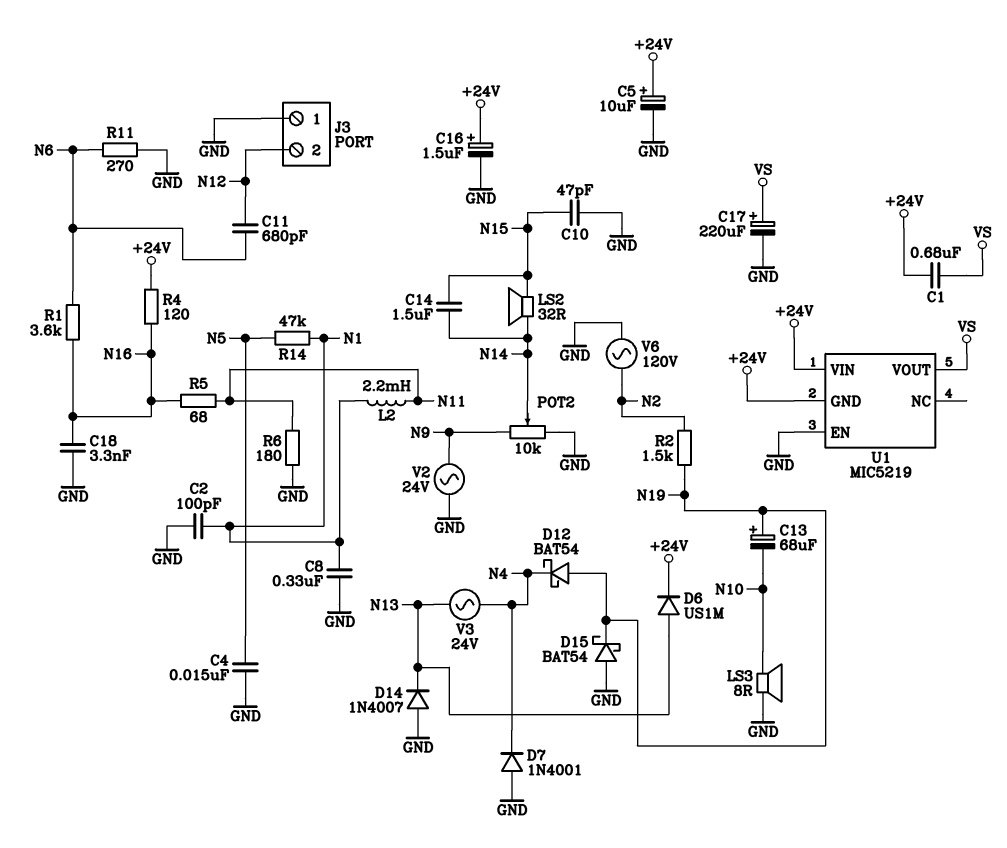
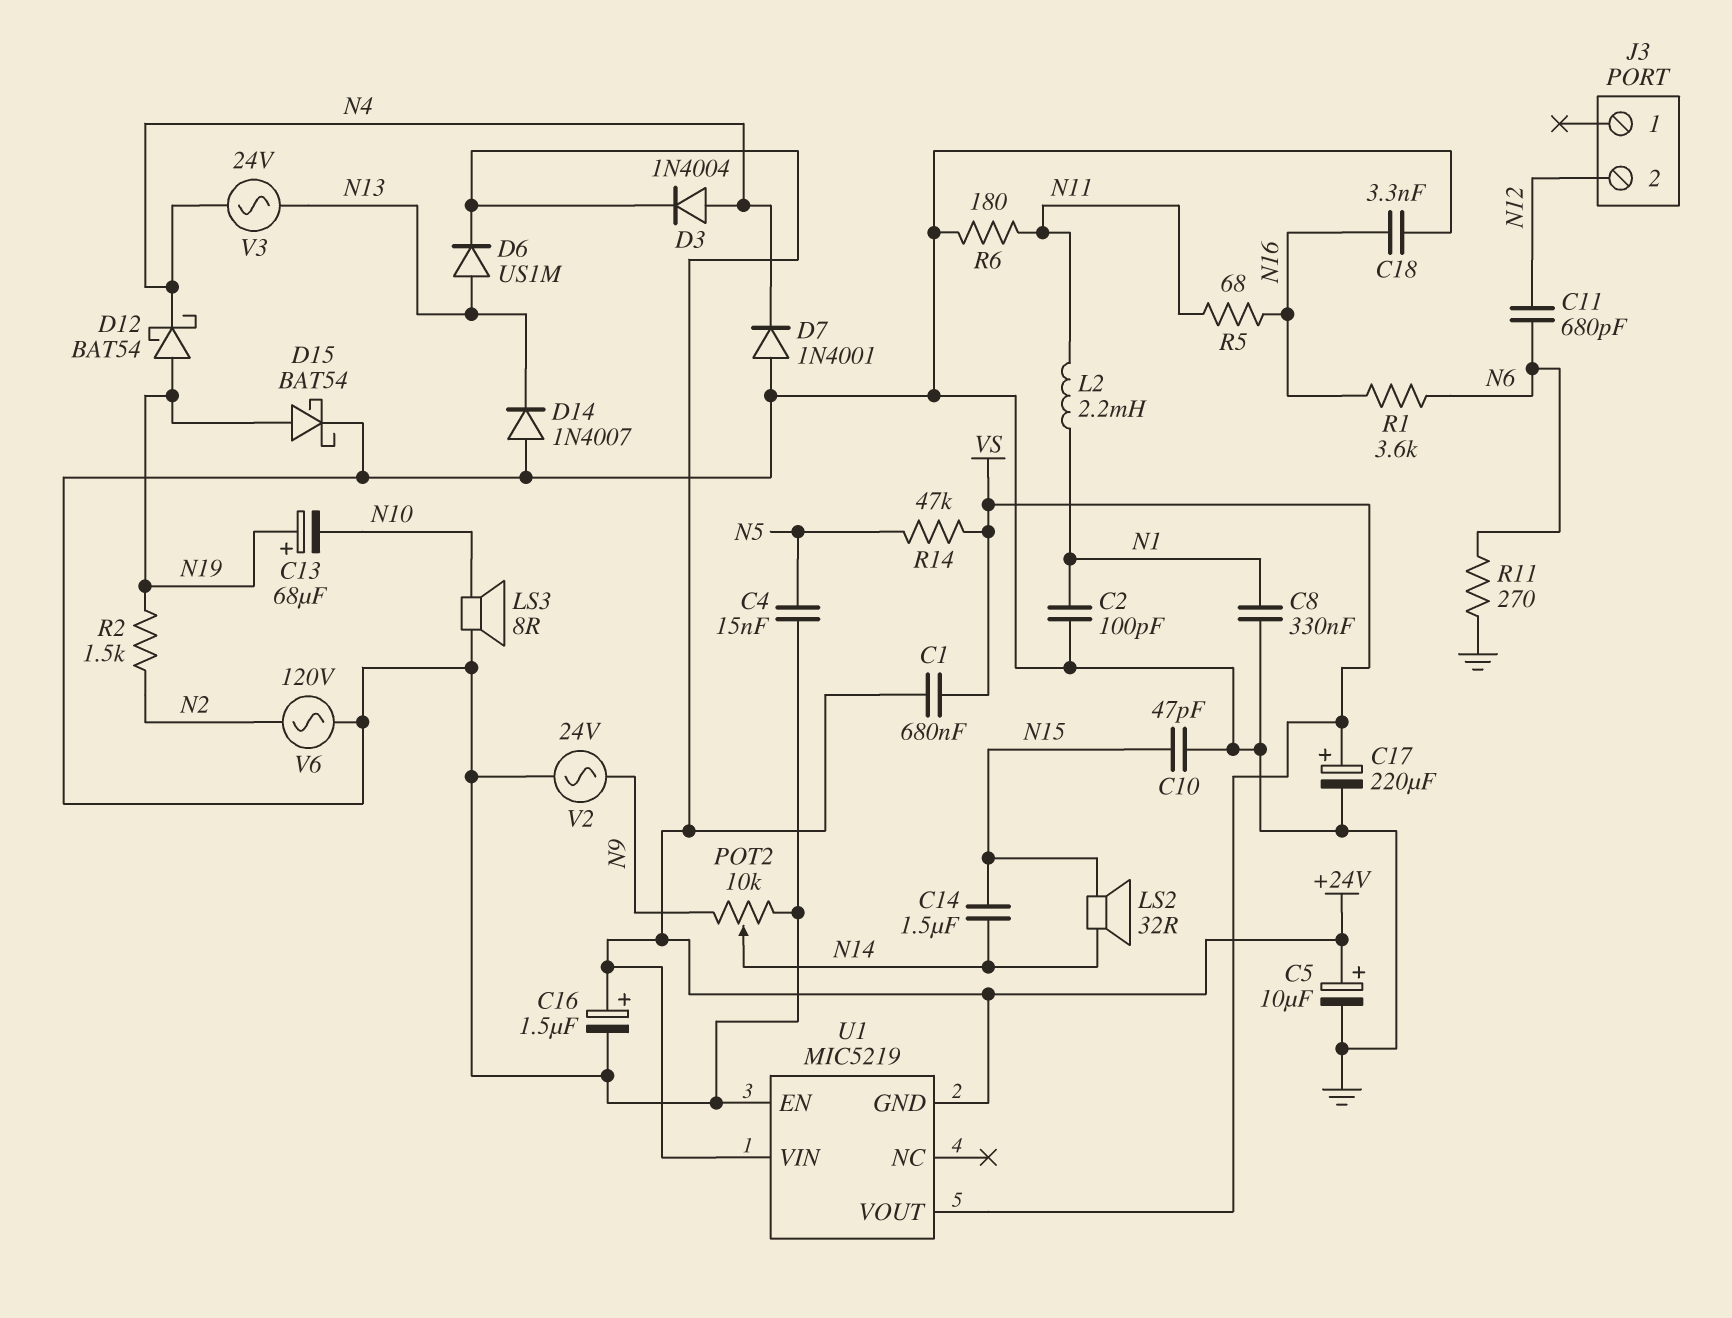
D3: none -> diode 1N4004 (A N4, K +24V)
D15: schottky BAT54 (A GND, K N19) -> schottky BAT54 (A N19, K GND)
J3 pin 1: GND -> none
R4: 120 (+24V, N16) -> none
R14: 47k (N1, N5) -> 47k (N5, VS)

